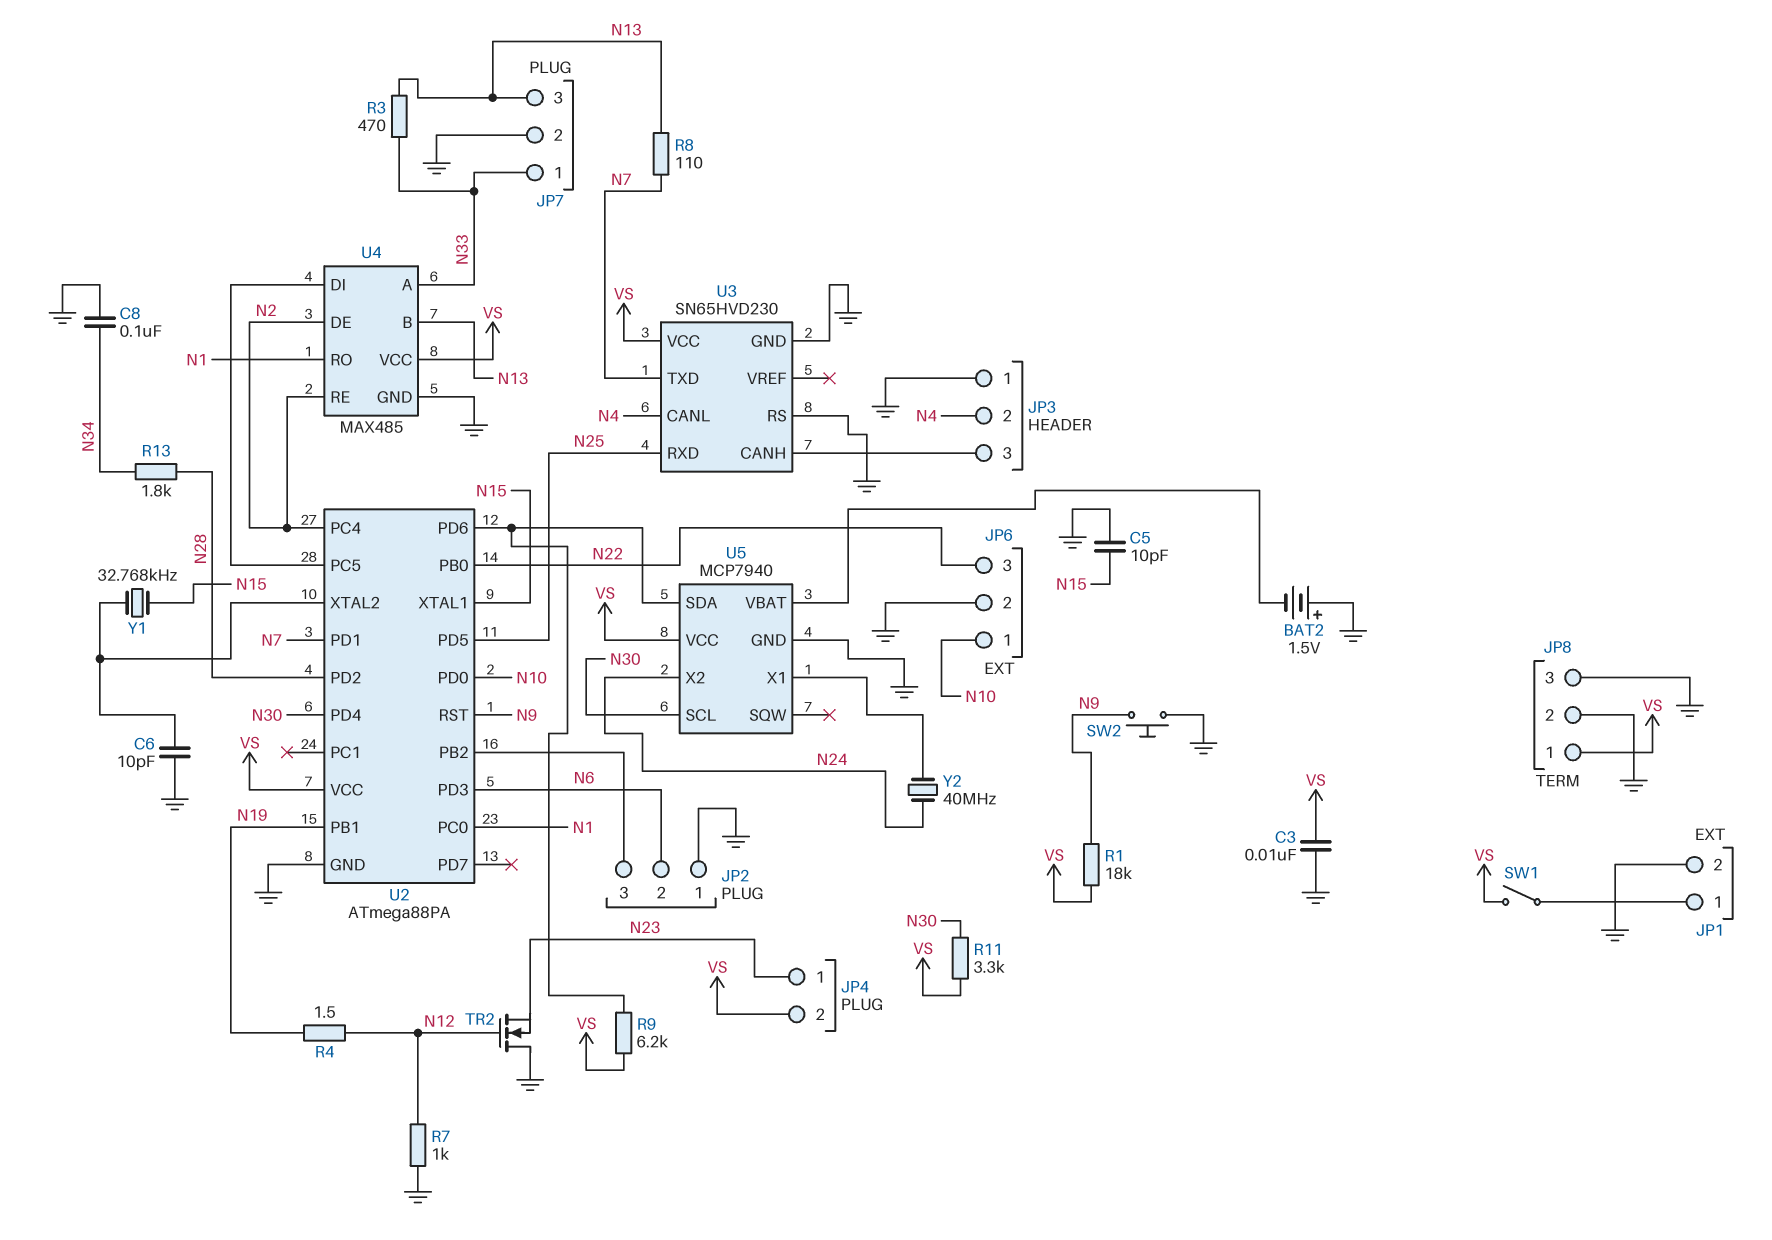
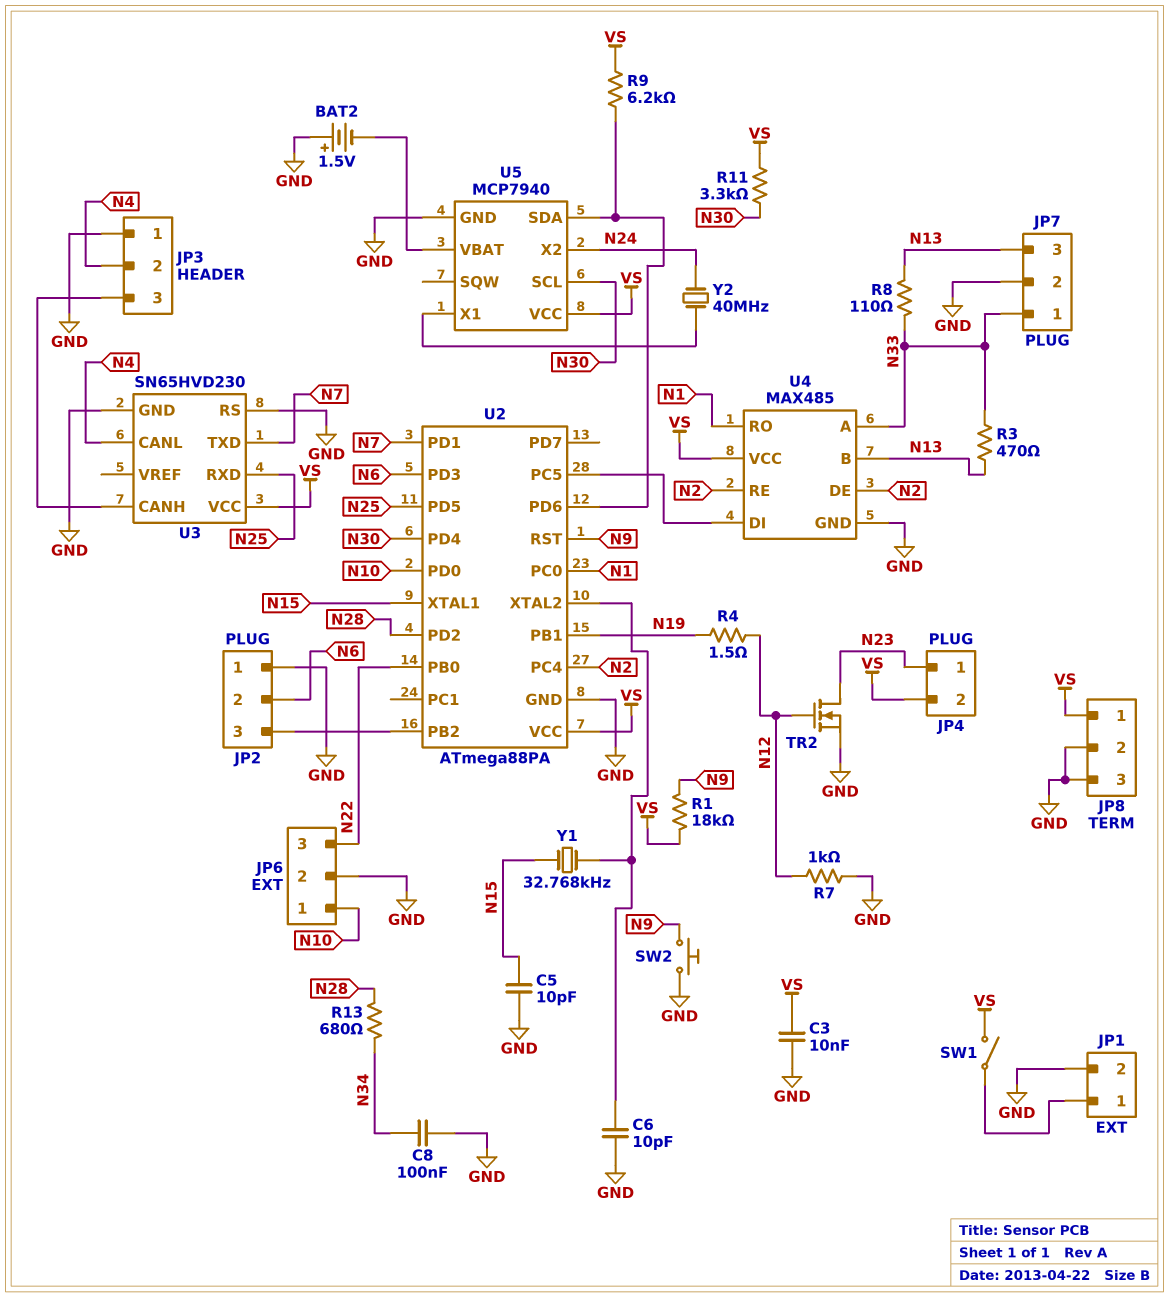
R8: 110 (N7, N13) -> 110 (N13, N33)
R13: 1.8k (N28, N34) -> 680 (N28, N34)
TR2: NMOS (G N12, D GND, S N23) -> NMOS (G N12, D N23, S GND)

